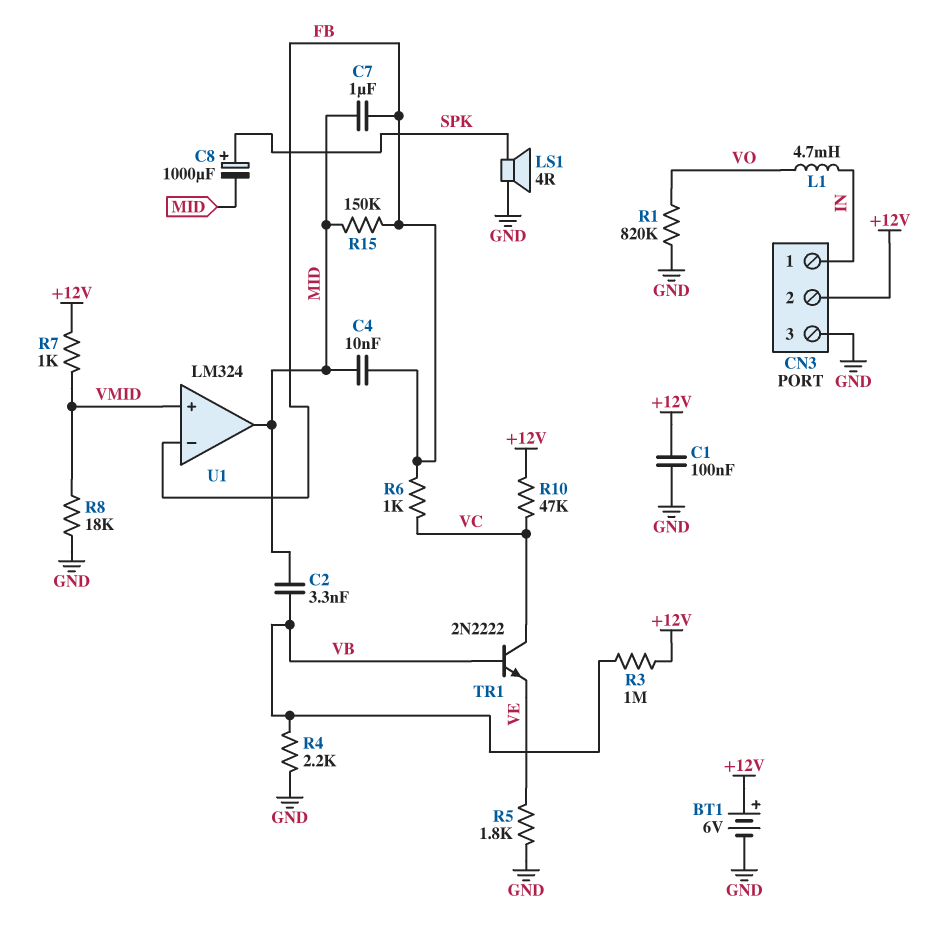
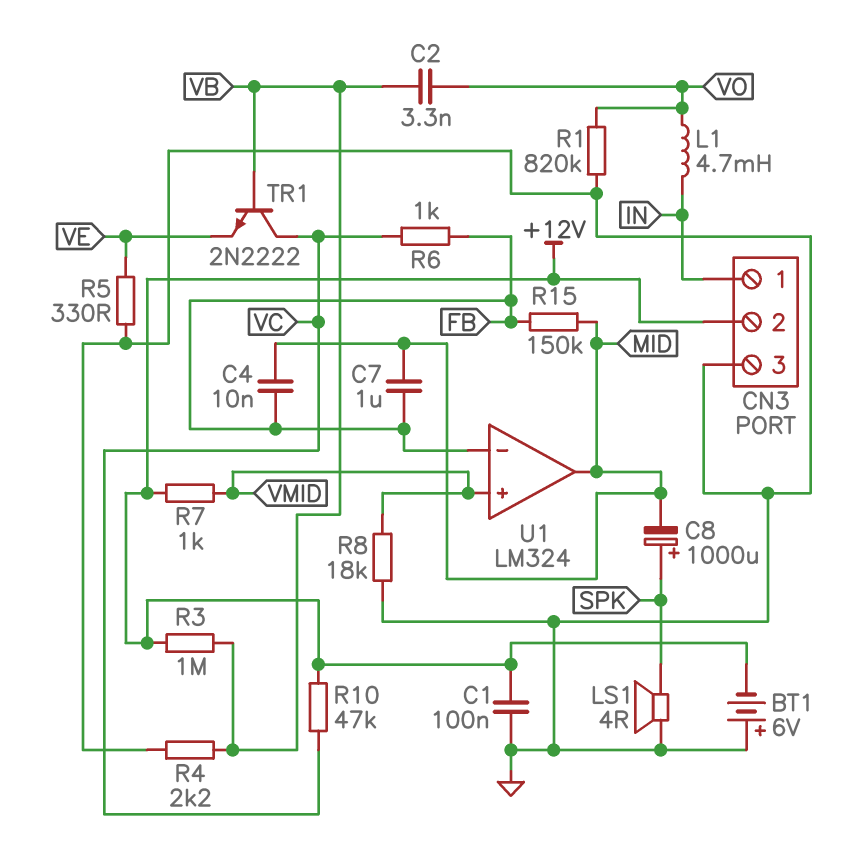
BT1: 6V (plus +12V, minus GND) -> 6V (plus GND, minus +12V)
C2: 3.3nF (MID, VB) -> 3.3nF (VB, VO)
R5: 1.8k (GND, VE) -> 330 (GND, VE)

